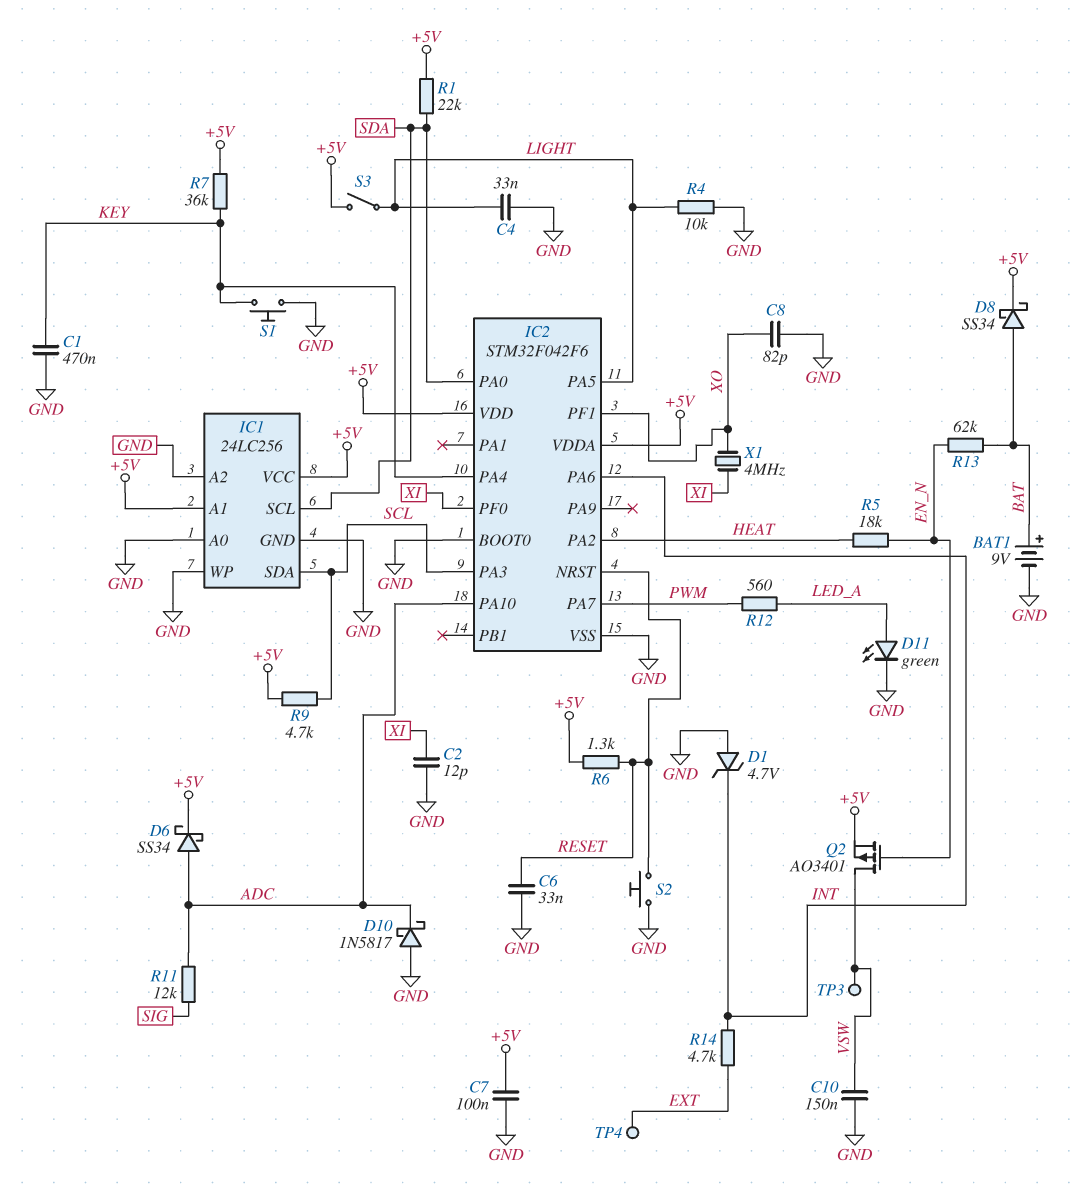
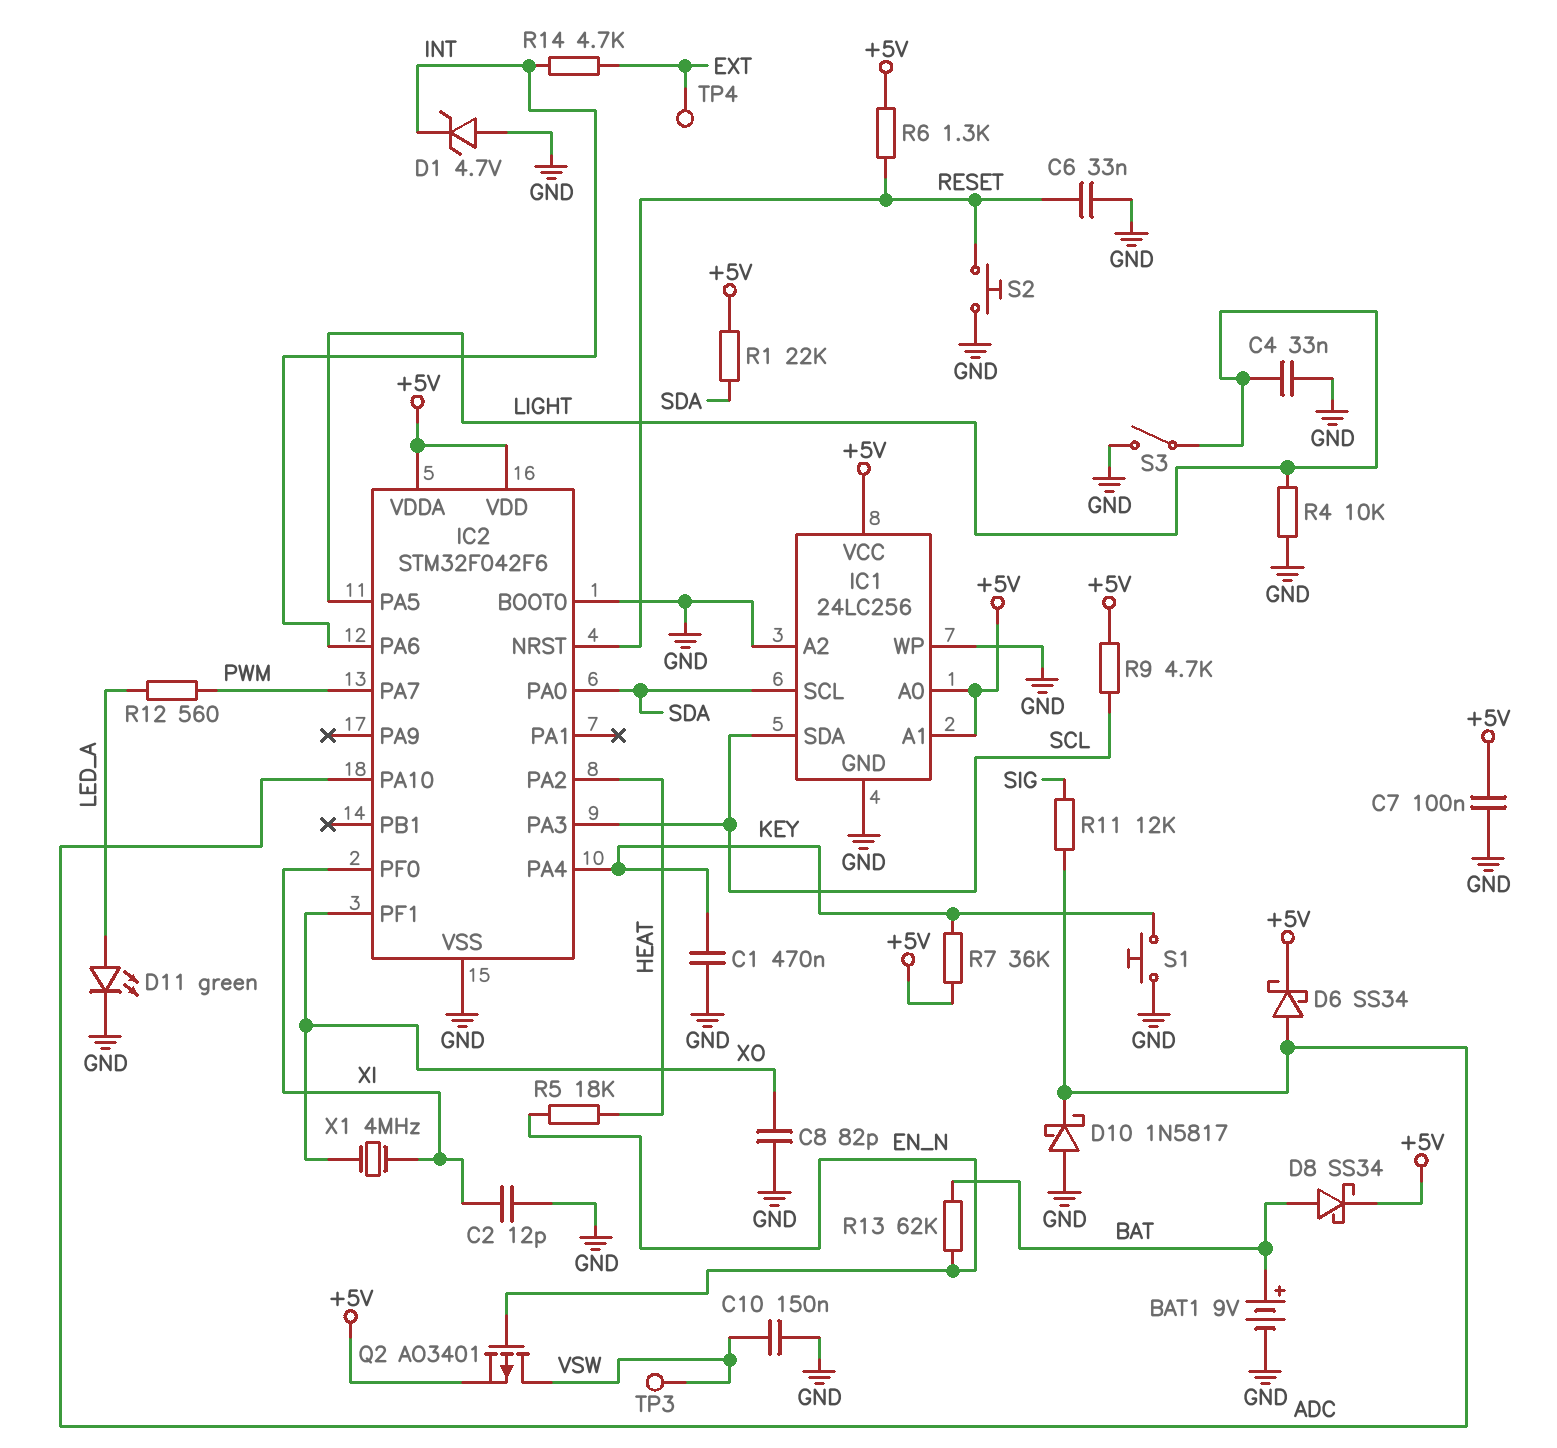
IC1 pin A0: GND -> +5V
S3: switch (+5V, LIGHT) -> switch (GND, LIGHT)

